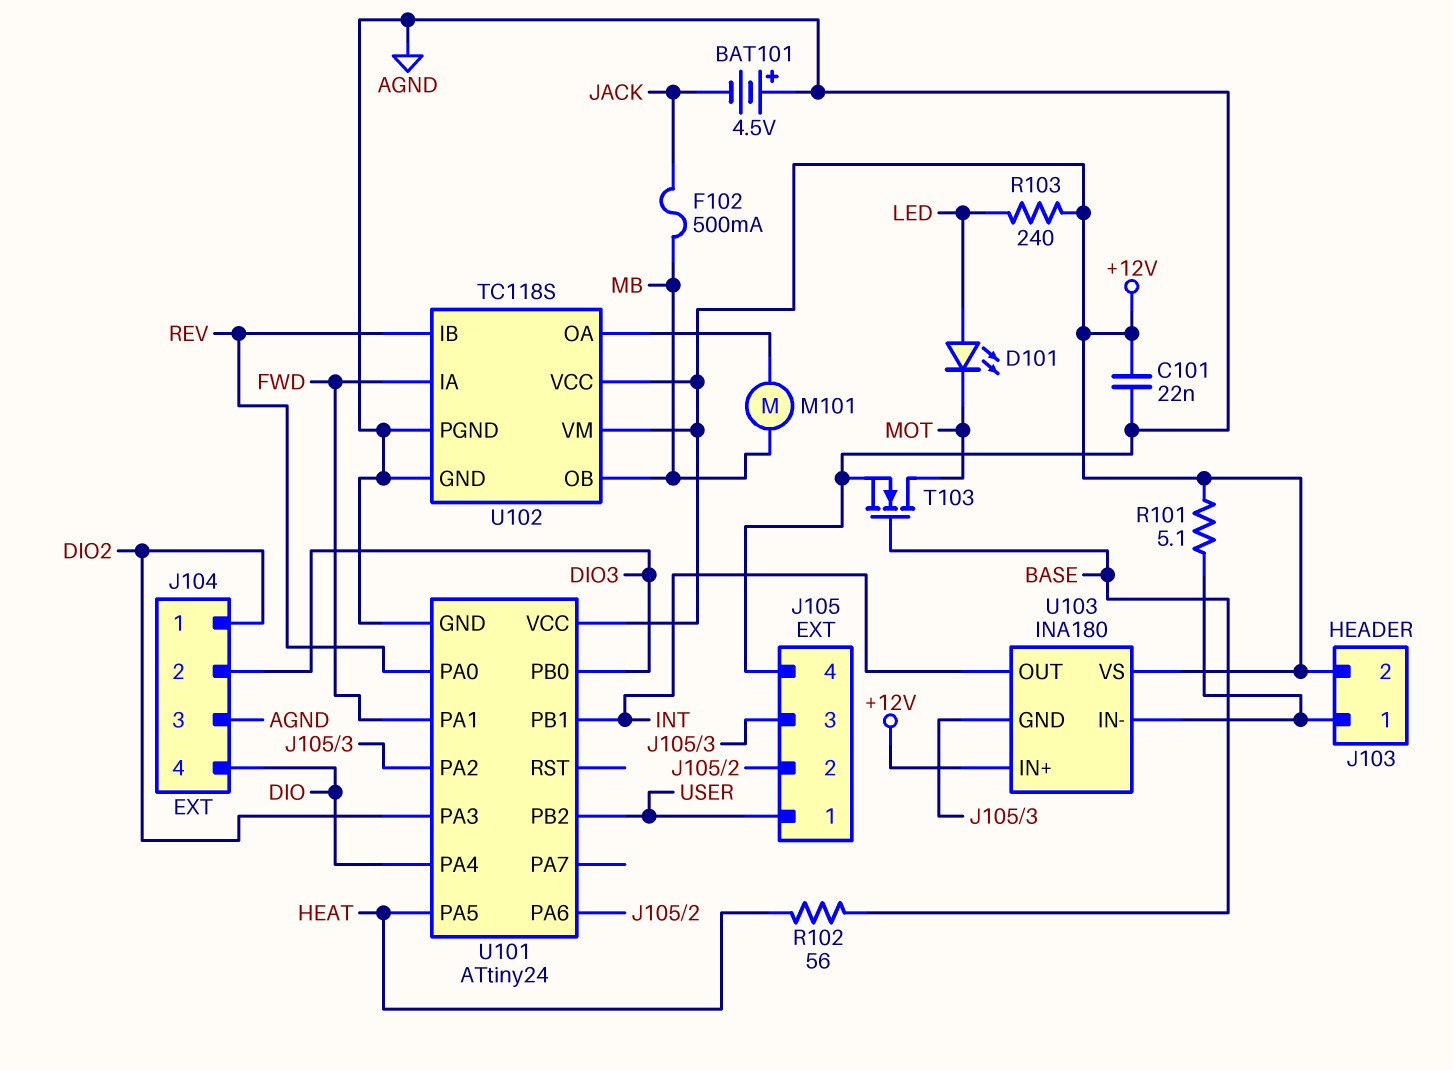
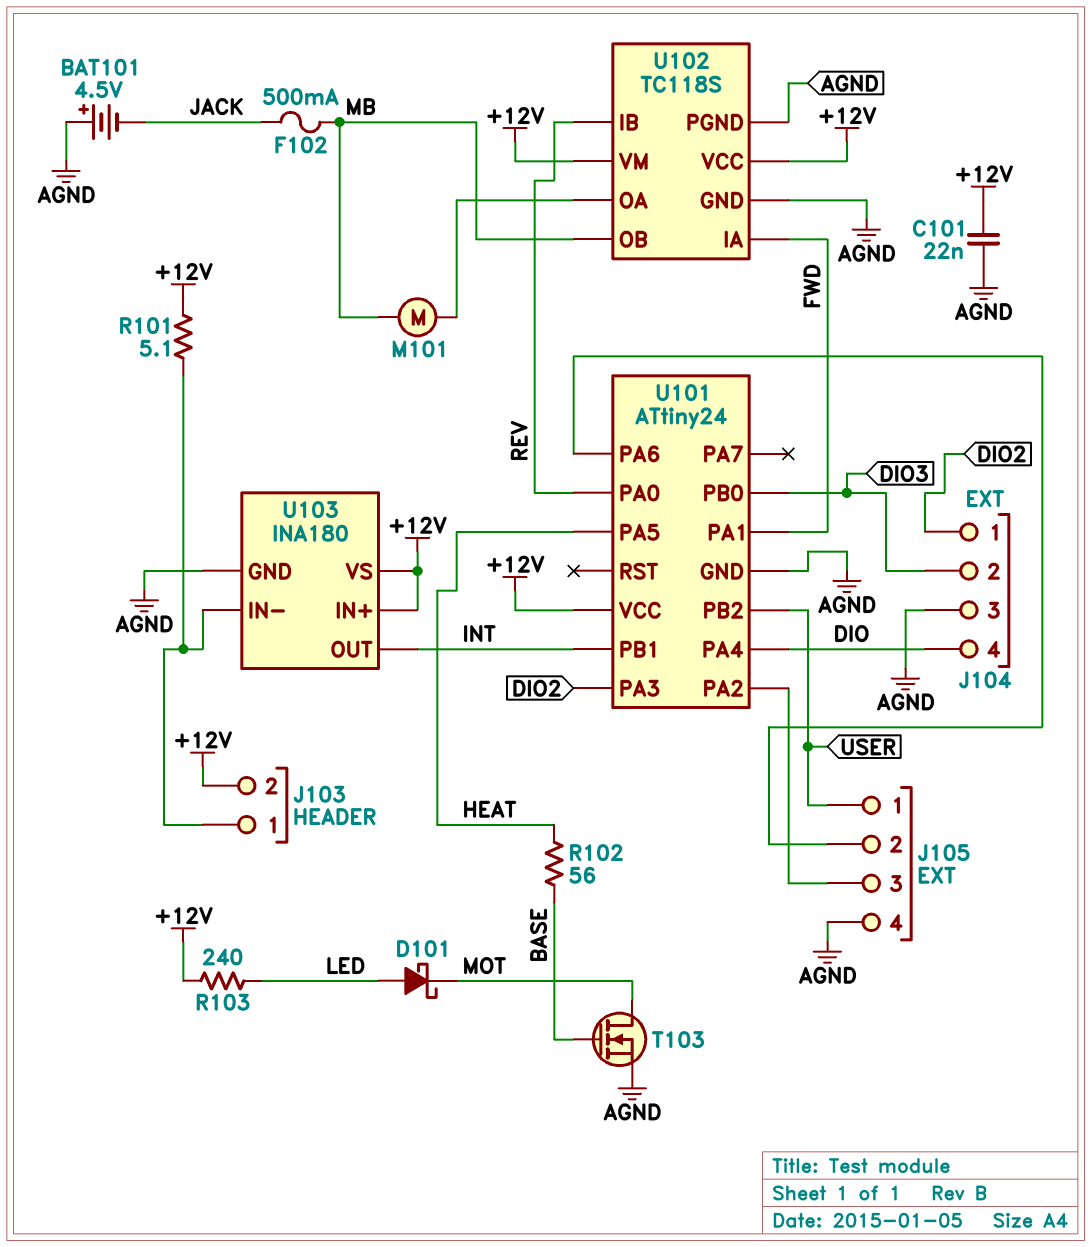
D101: LED (A LED, K MOT) -> schottky (A LED, K MOT)
U103 pin GND: J105/3 -> AGND

